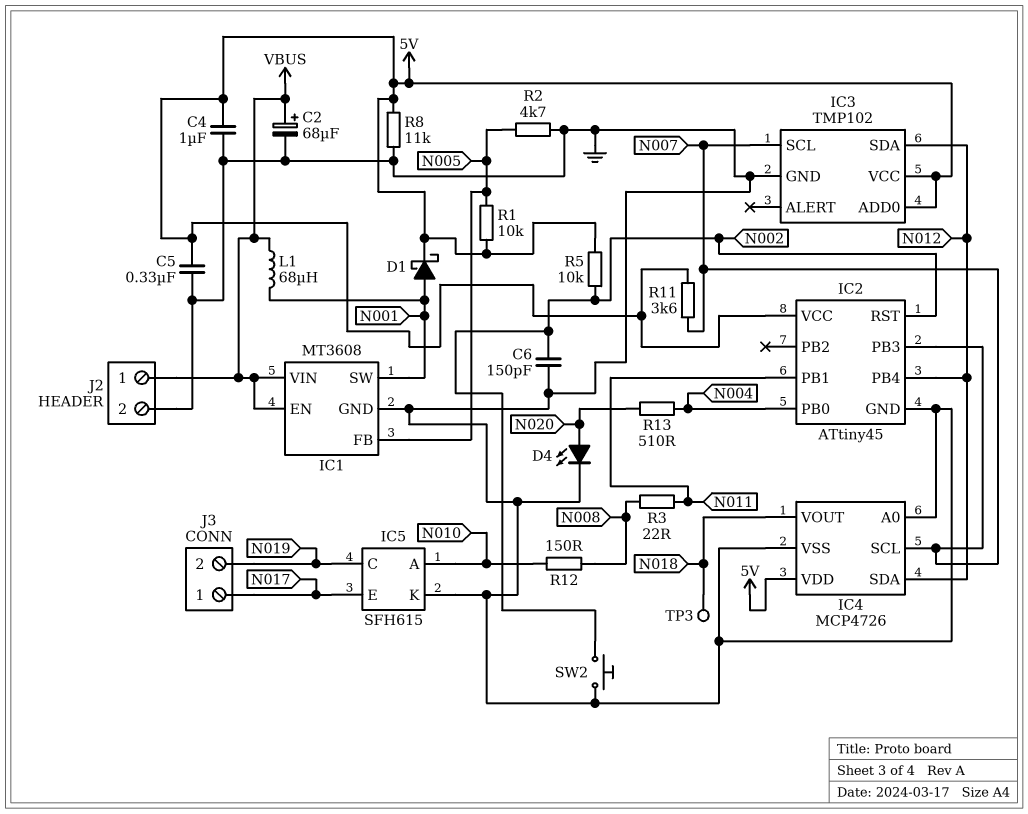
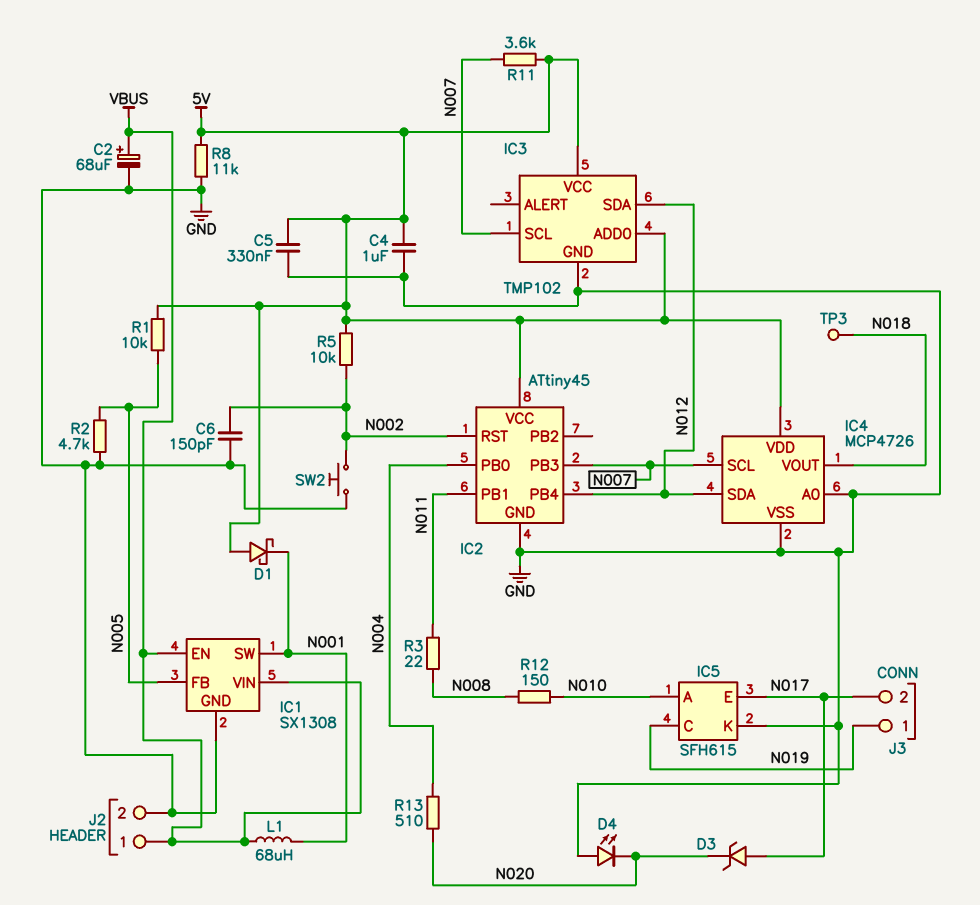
D1: schottky (A N001, K 5V) -> schottky (A 5V, K N001)
D3: none -> zener (A N017, K N020)
D4: LED (A N020, K GND) -> LED (A GND, K N020)
IC1: MT3608 -> SX1308
J3 pin 1: N017 -> N019
J3 pin 2: N019 -> N017

